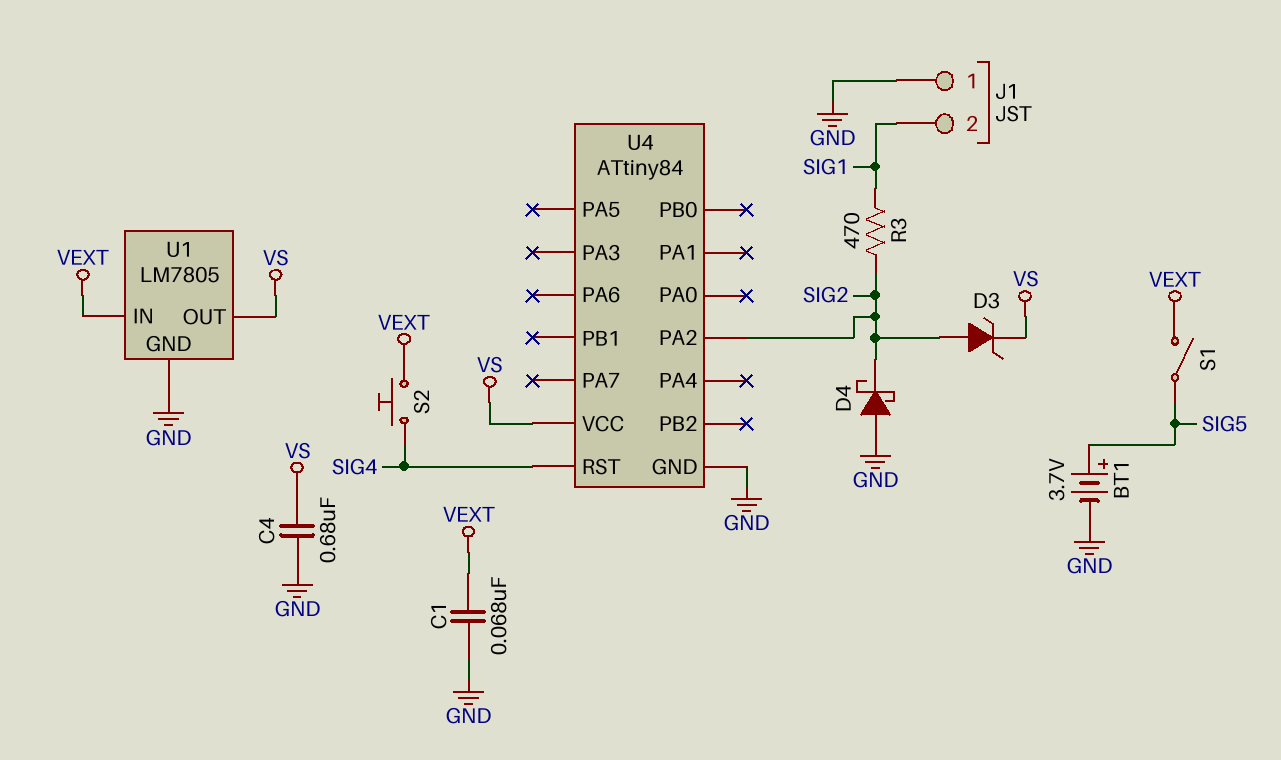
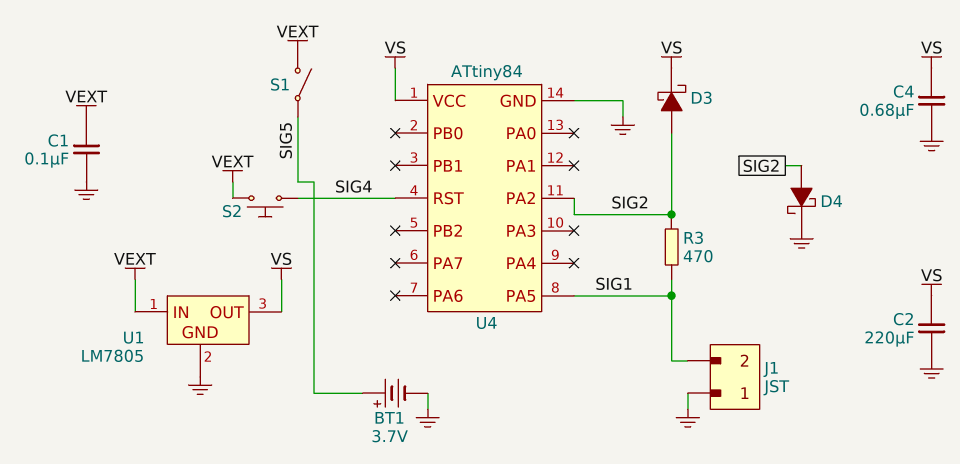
C1: 68nF (GND, VEXT) -> 100nF (GND, VEXT)
C2: none -> 220uF (GND, VS)
D3: zener (A SIG2, K VS) -> schottky (A SIG2, K VS)
D4: schottky (A GND, K SIG2) -> schottky (A SIG2, K GND)
U4 pin PA5: none -> SIG1

